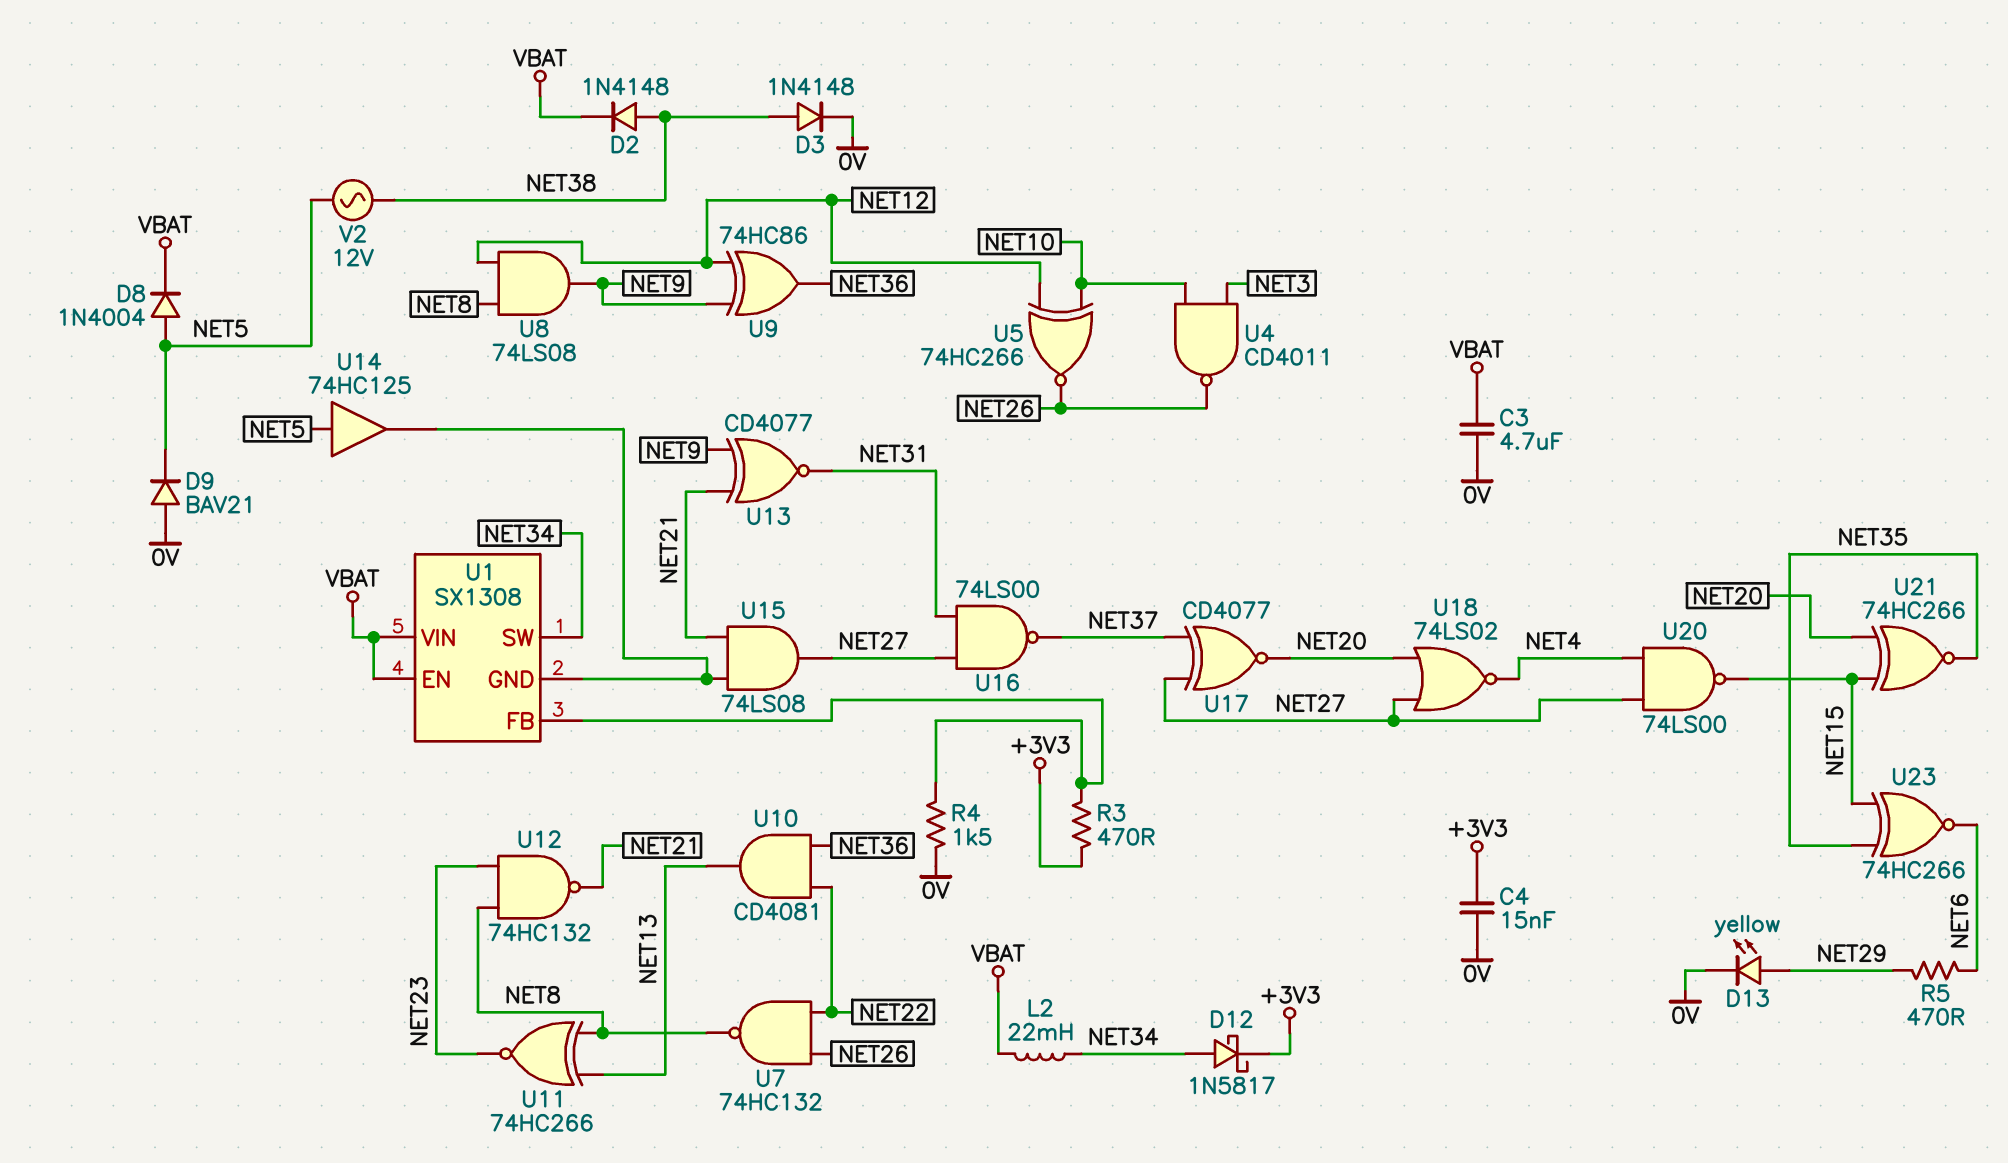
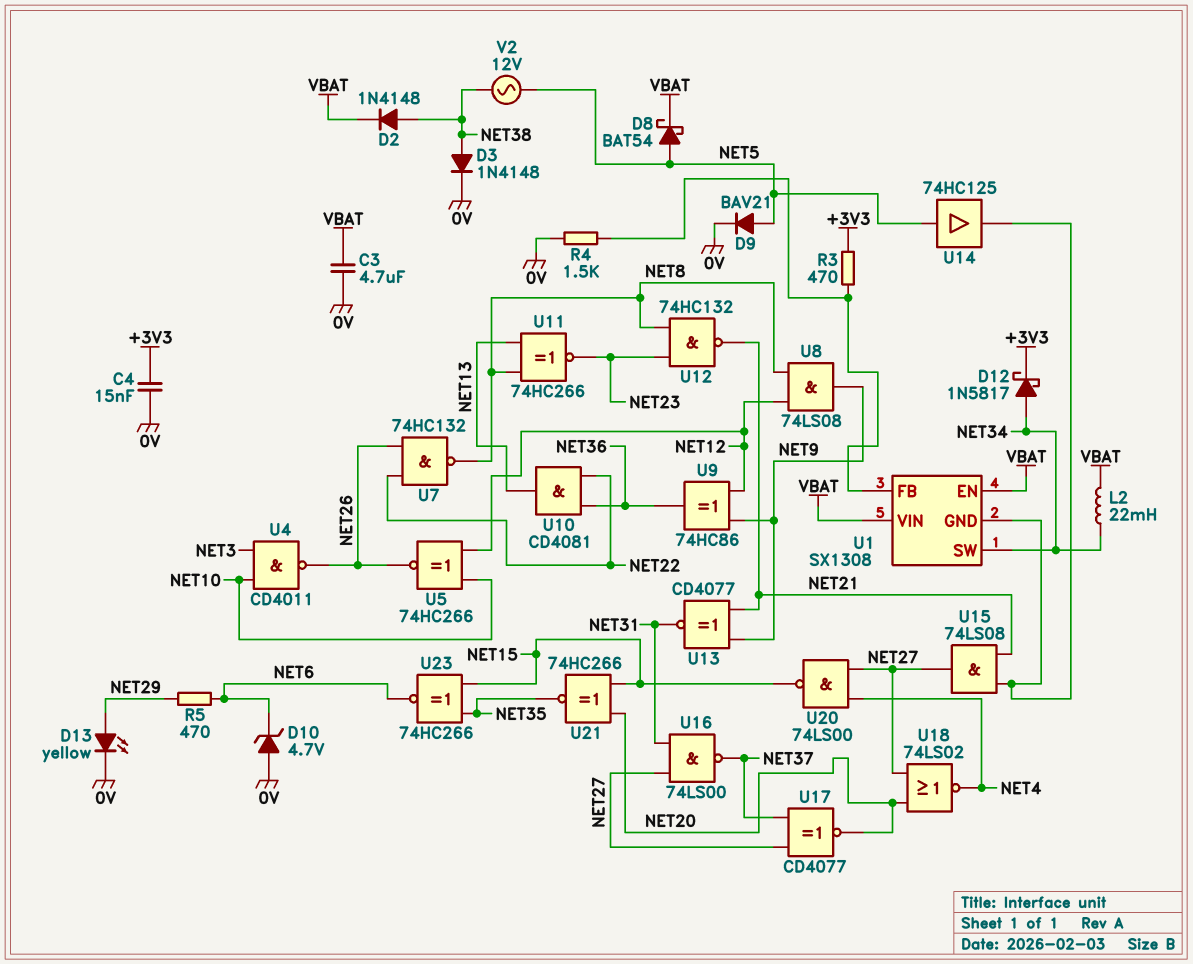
D8: diode 1N4004 (A NET5, K VBAT) -> schottky BAT54 (A NET5, K VBAT)
D9: diode BAV21 (A 0V, K NET5) -> diode BAV21 (A NET5, K 0V)
D10: none -> zener 4.7V (A 0V, K NET6)

